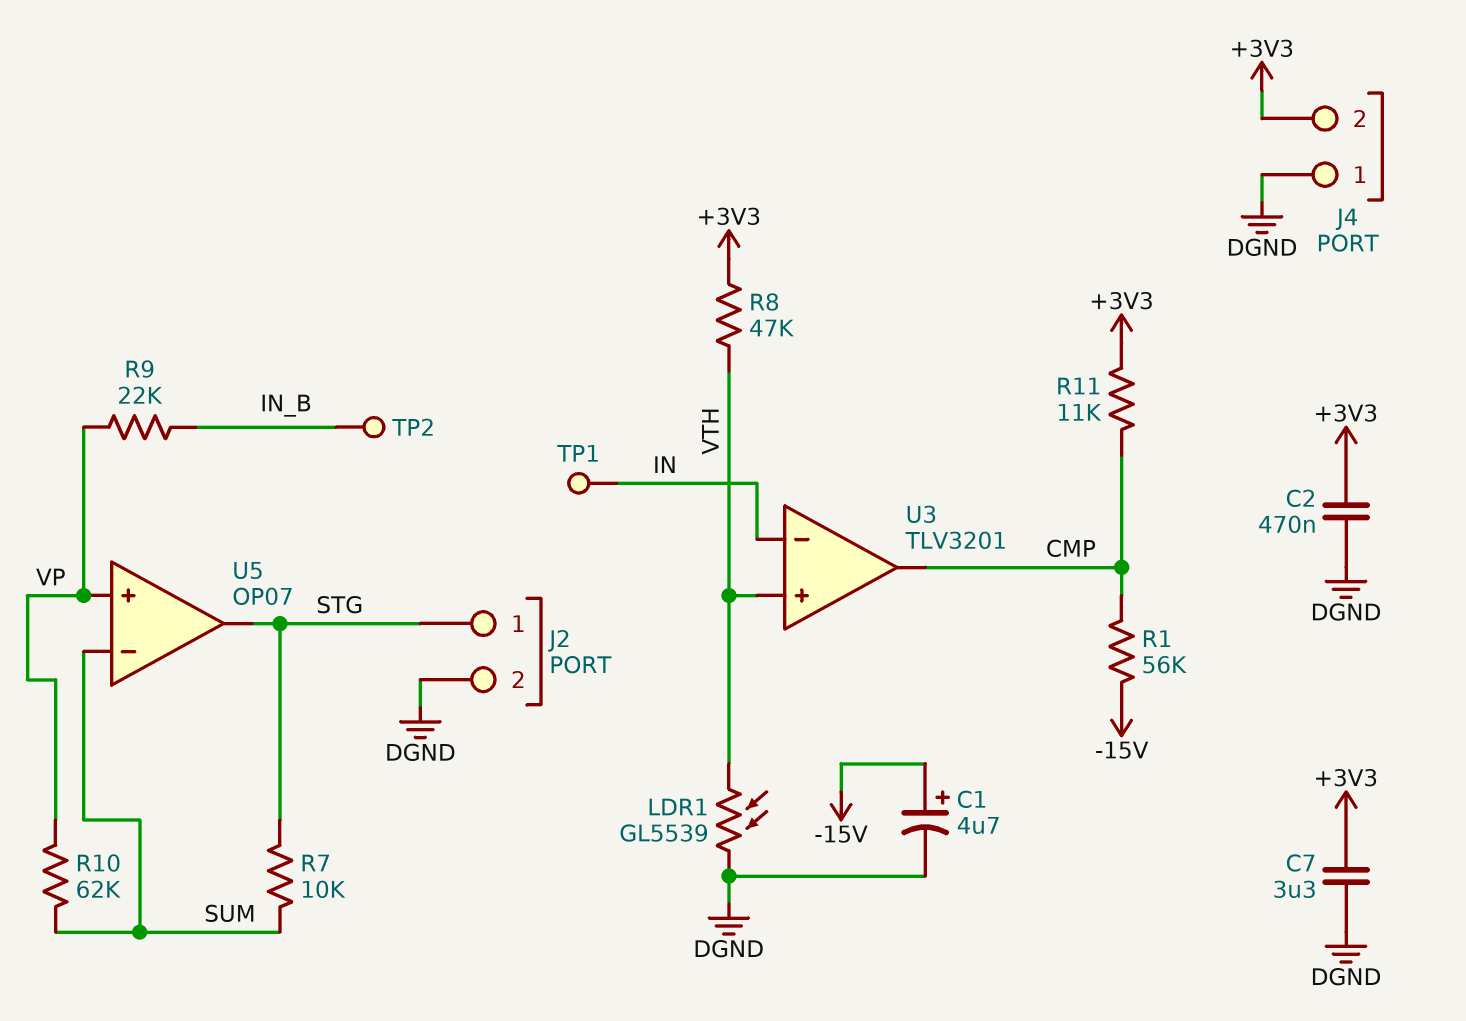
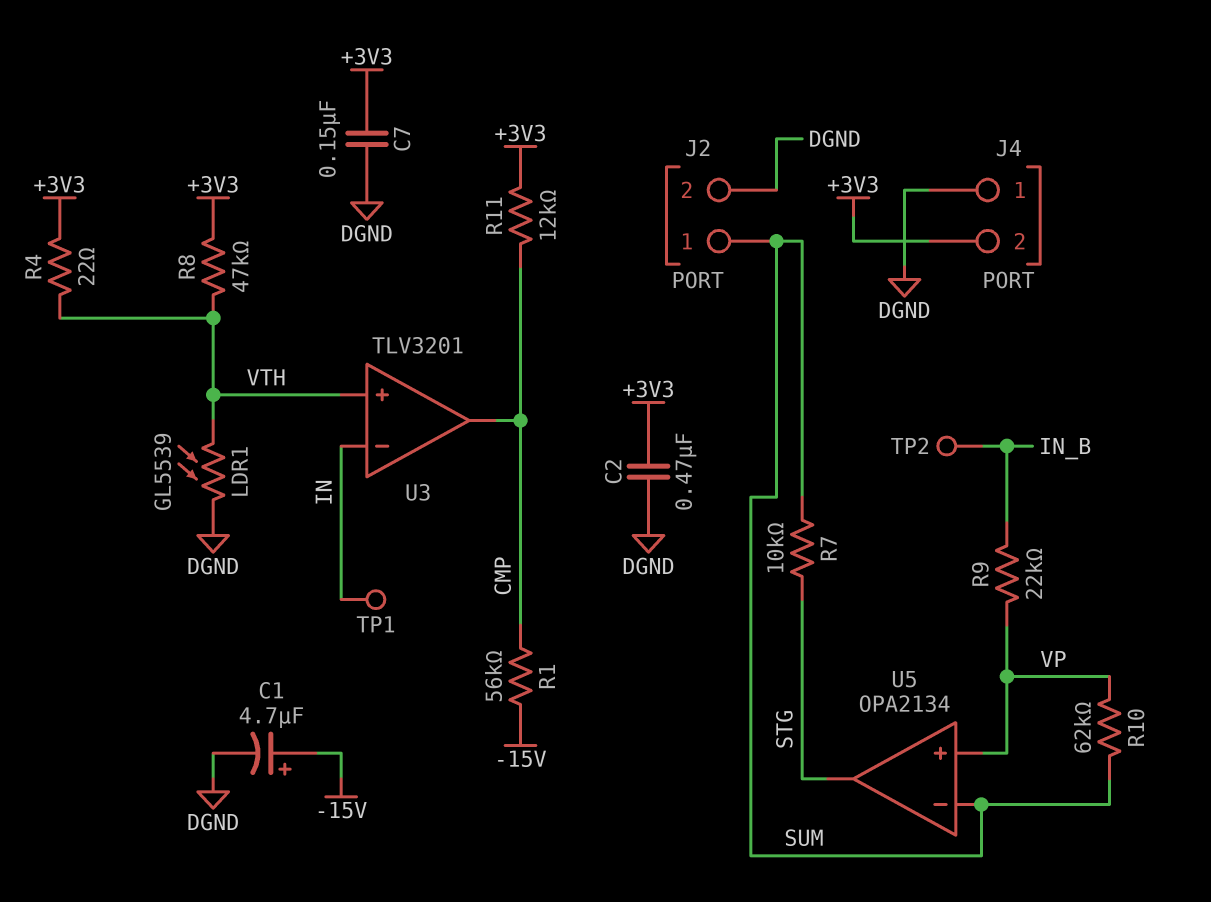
C7: 3.3uF (+3V3, DGND) -> 150nF (+3V3, DGND)
J2 pin 1: STG -> SUM
R4: none -> 22 (+3V3, VTH)
R11: 11k (+3V3, CMP) -> 12k (+3V3, CMP)
U5: OP07 -> OPA2134

